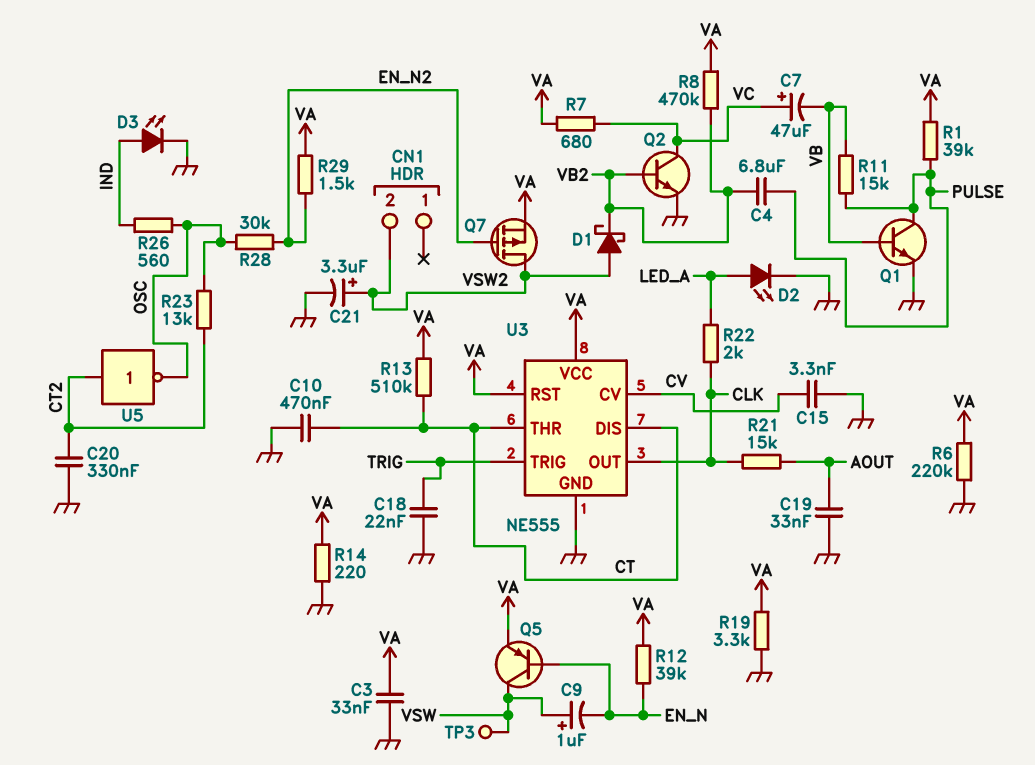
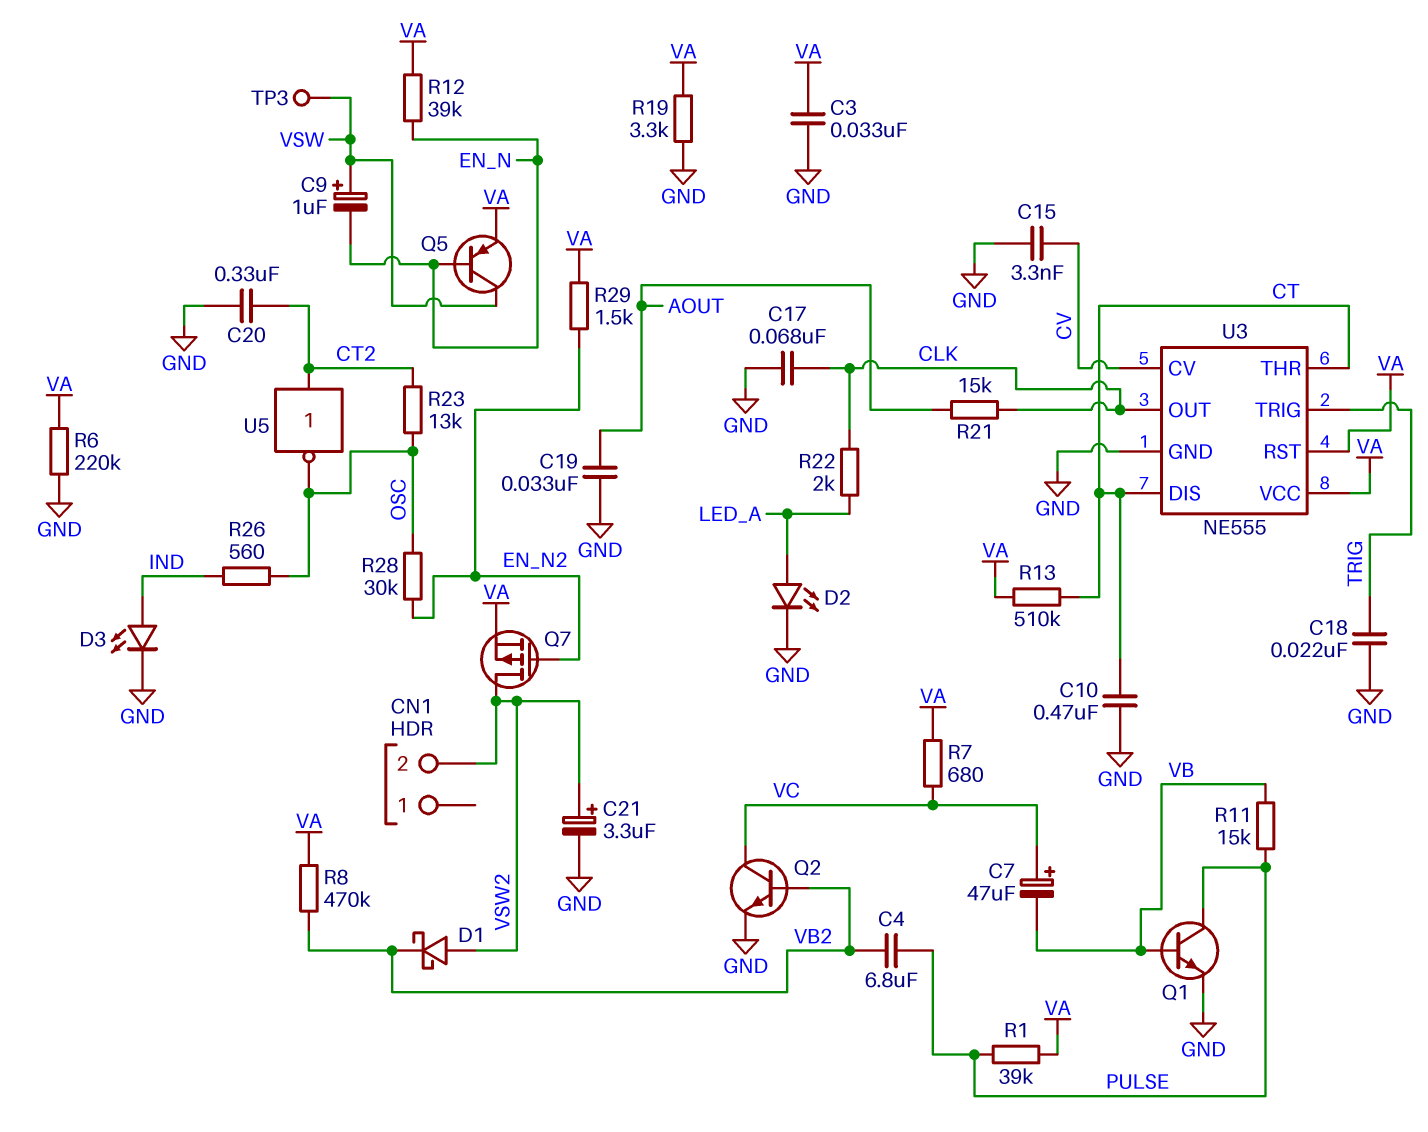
C17: none -> 68nF (CLK, GND)
R14: 220 (GND, VA) -> none

